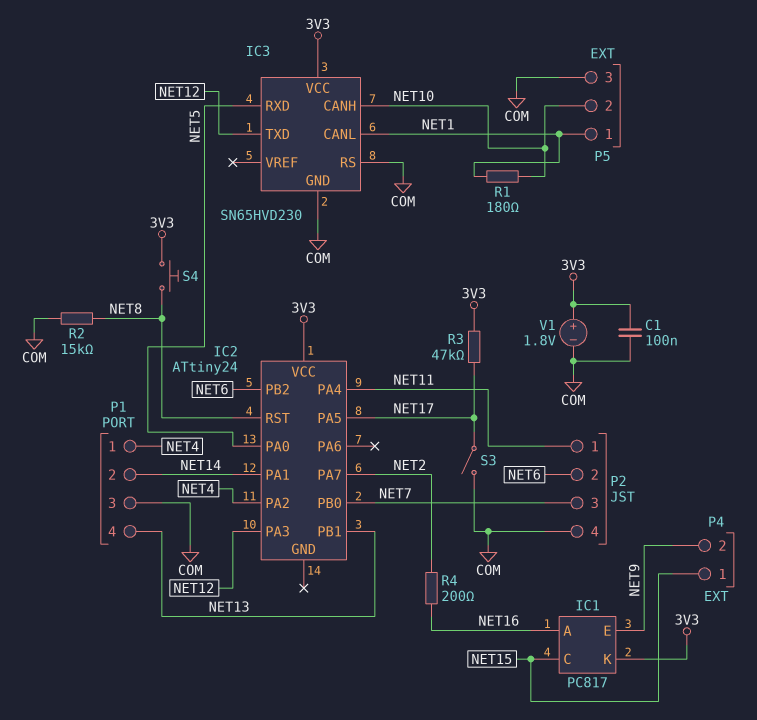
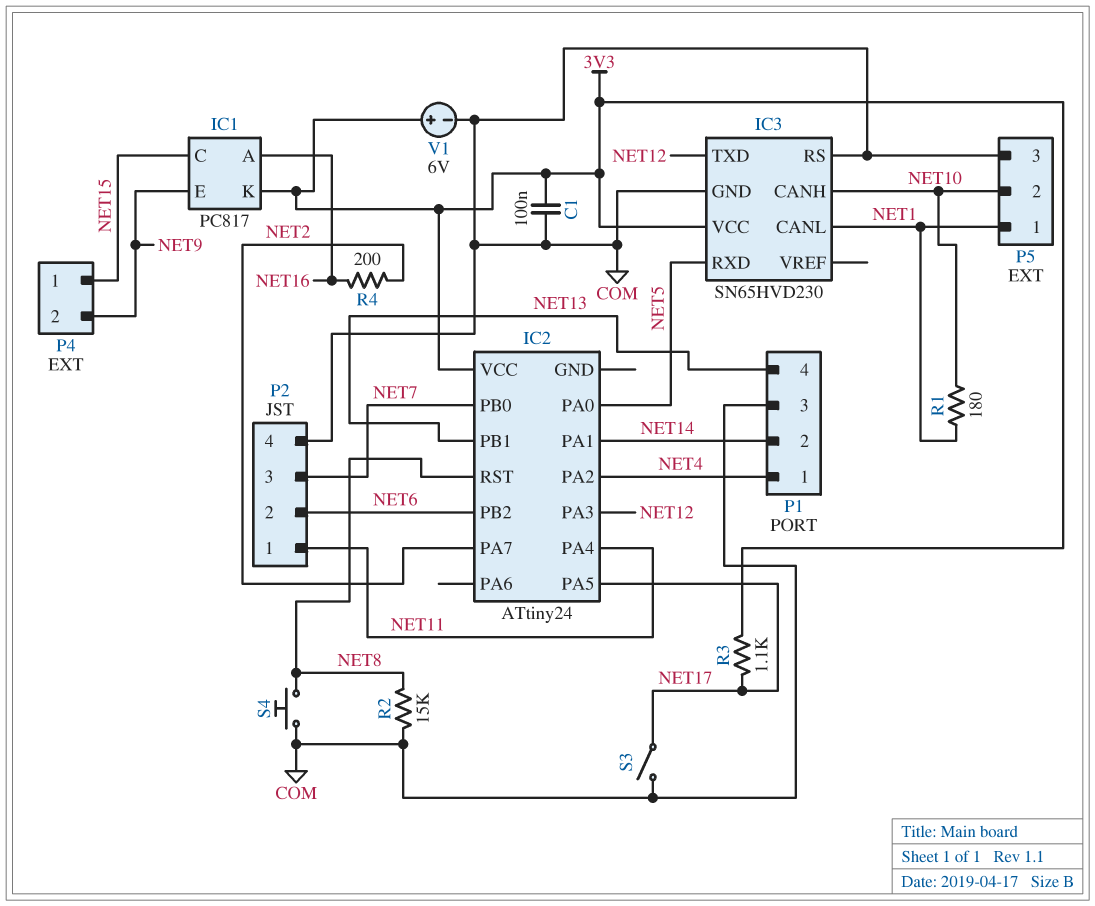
R3: 47k (3V3, NET17) -> 1.1k (3V3, NET17)
S4: button (3V3, NET8) -> button (COM, NET8)
V1: 1.8V (plus 3V3, minus COM) -> 6V (plus 3V3, minus COM)

